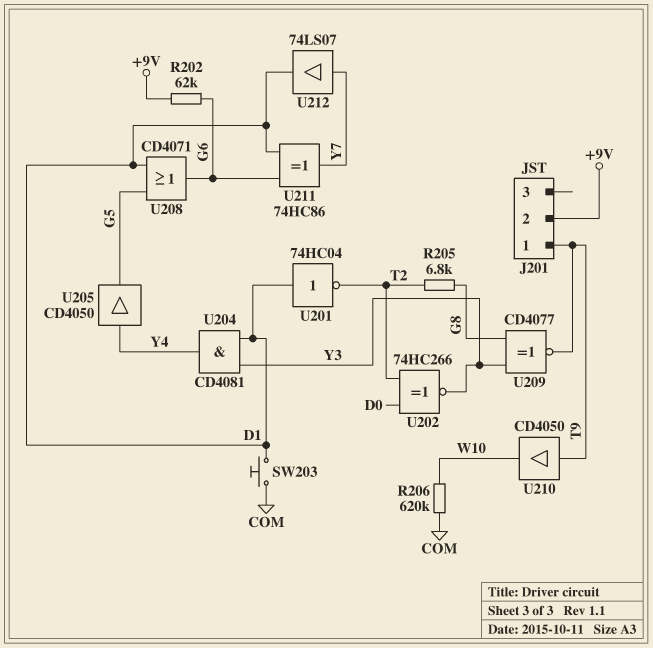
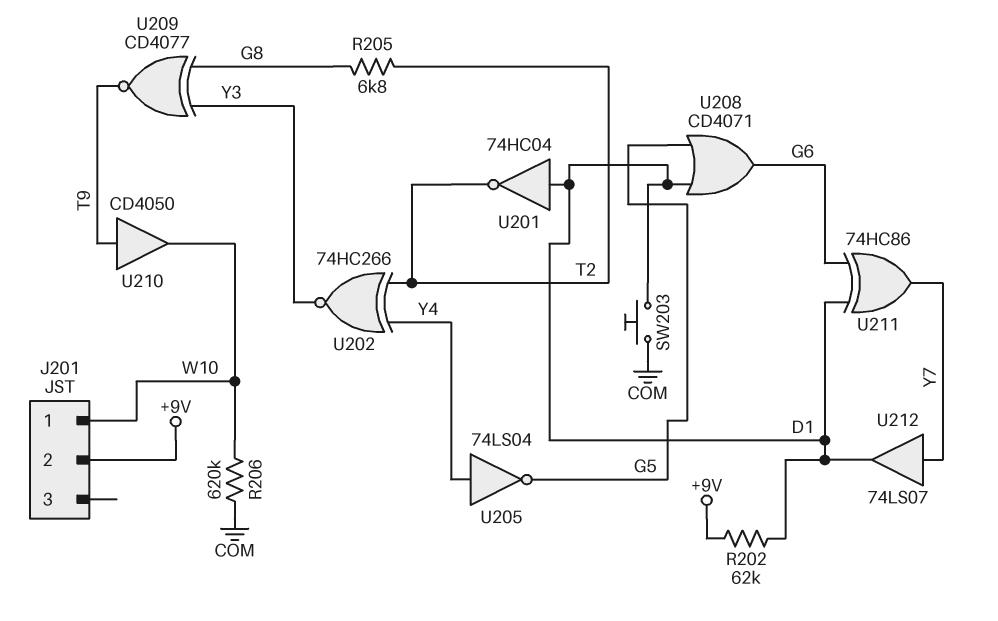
J201 pin 1: T9 -> W10
R202: 62k (+9V, G6) -> 62k (+9V, D1)
U202: XNOR 74HC266 (in D0, in T2, out Y3) -> XNOR 74HC266 (in T2, in Y4, out Y3)
U204: AND CD4081 (in D1, in Y3, out Y4) -> none
U205: buffer CD4050 (in Y4, out G5) -> NOT 74LS04 (in Y4, out G5)

